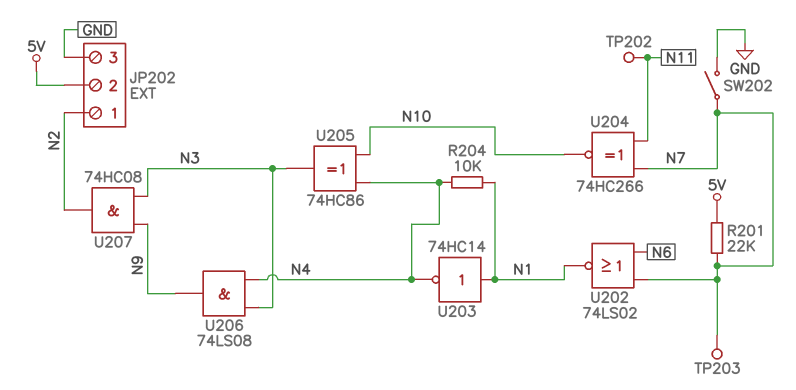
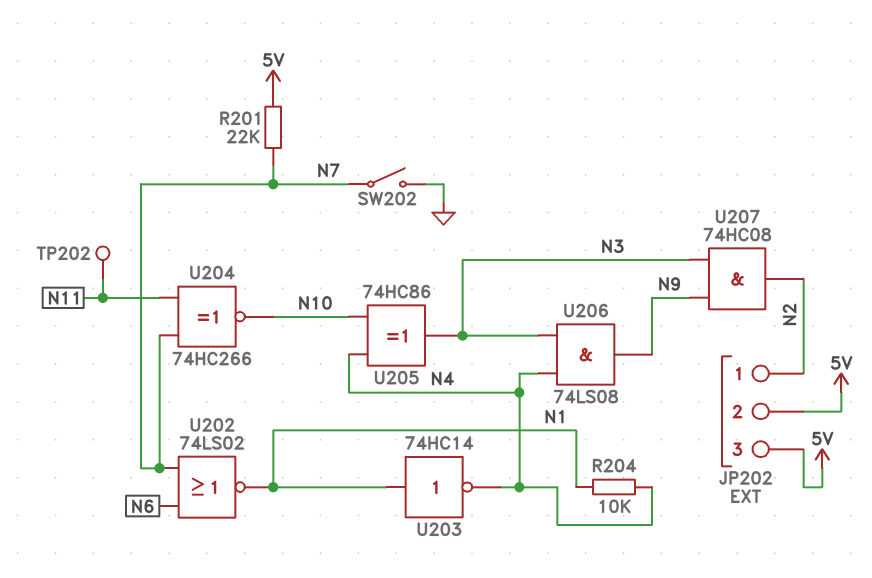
JP202 pin 3: GND -> 5V
TP203: test point (N7) -> none

